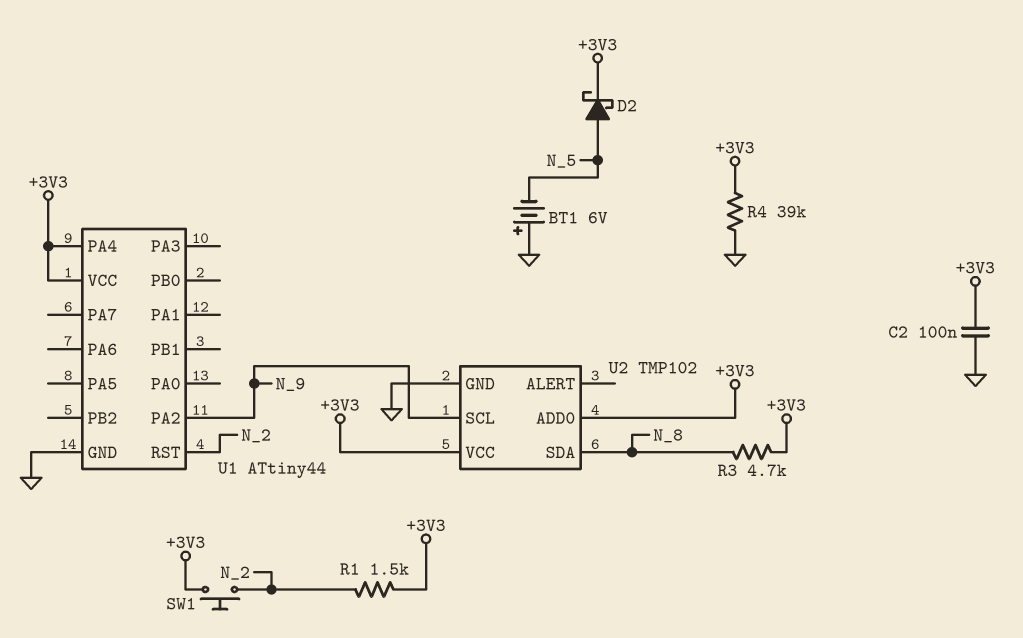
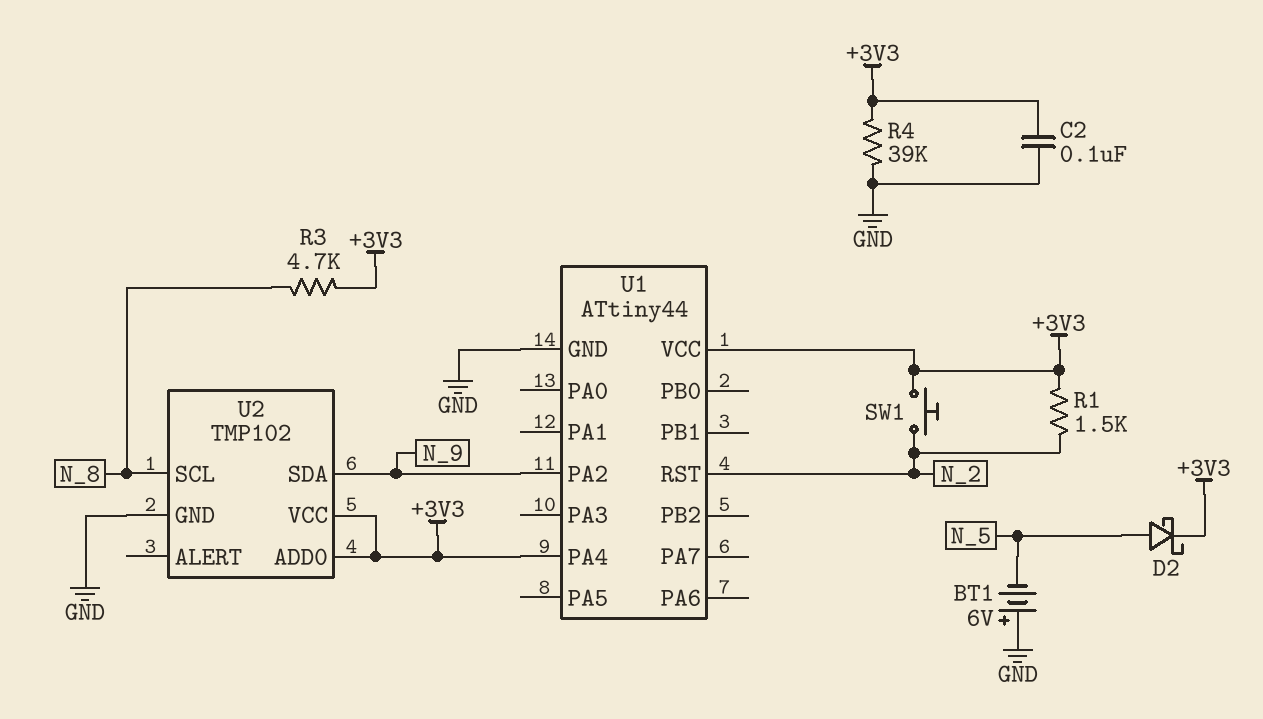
U2 pin SCL: N_9 -> N_8
U2 pin SDA: N_8 -> N_9

